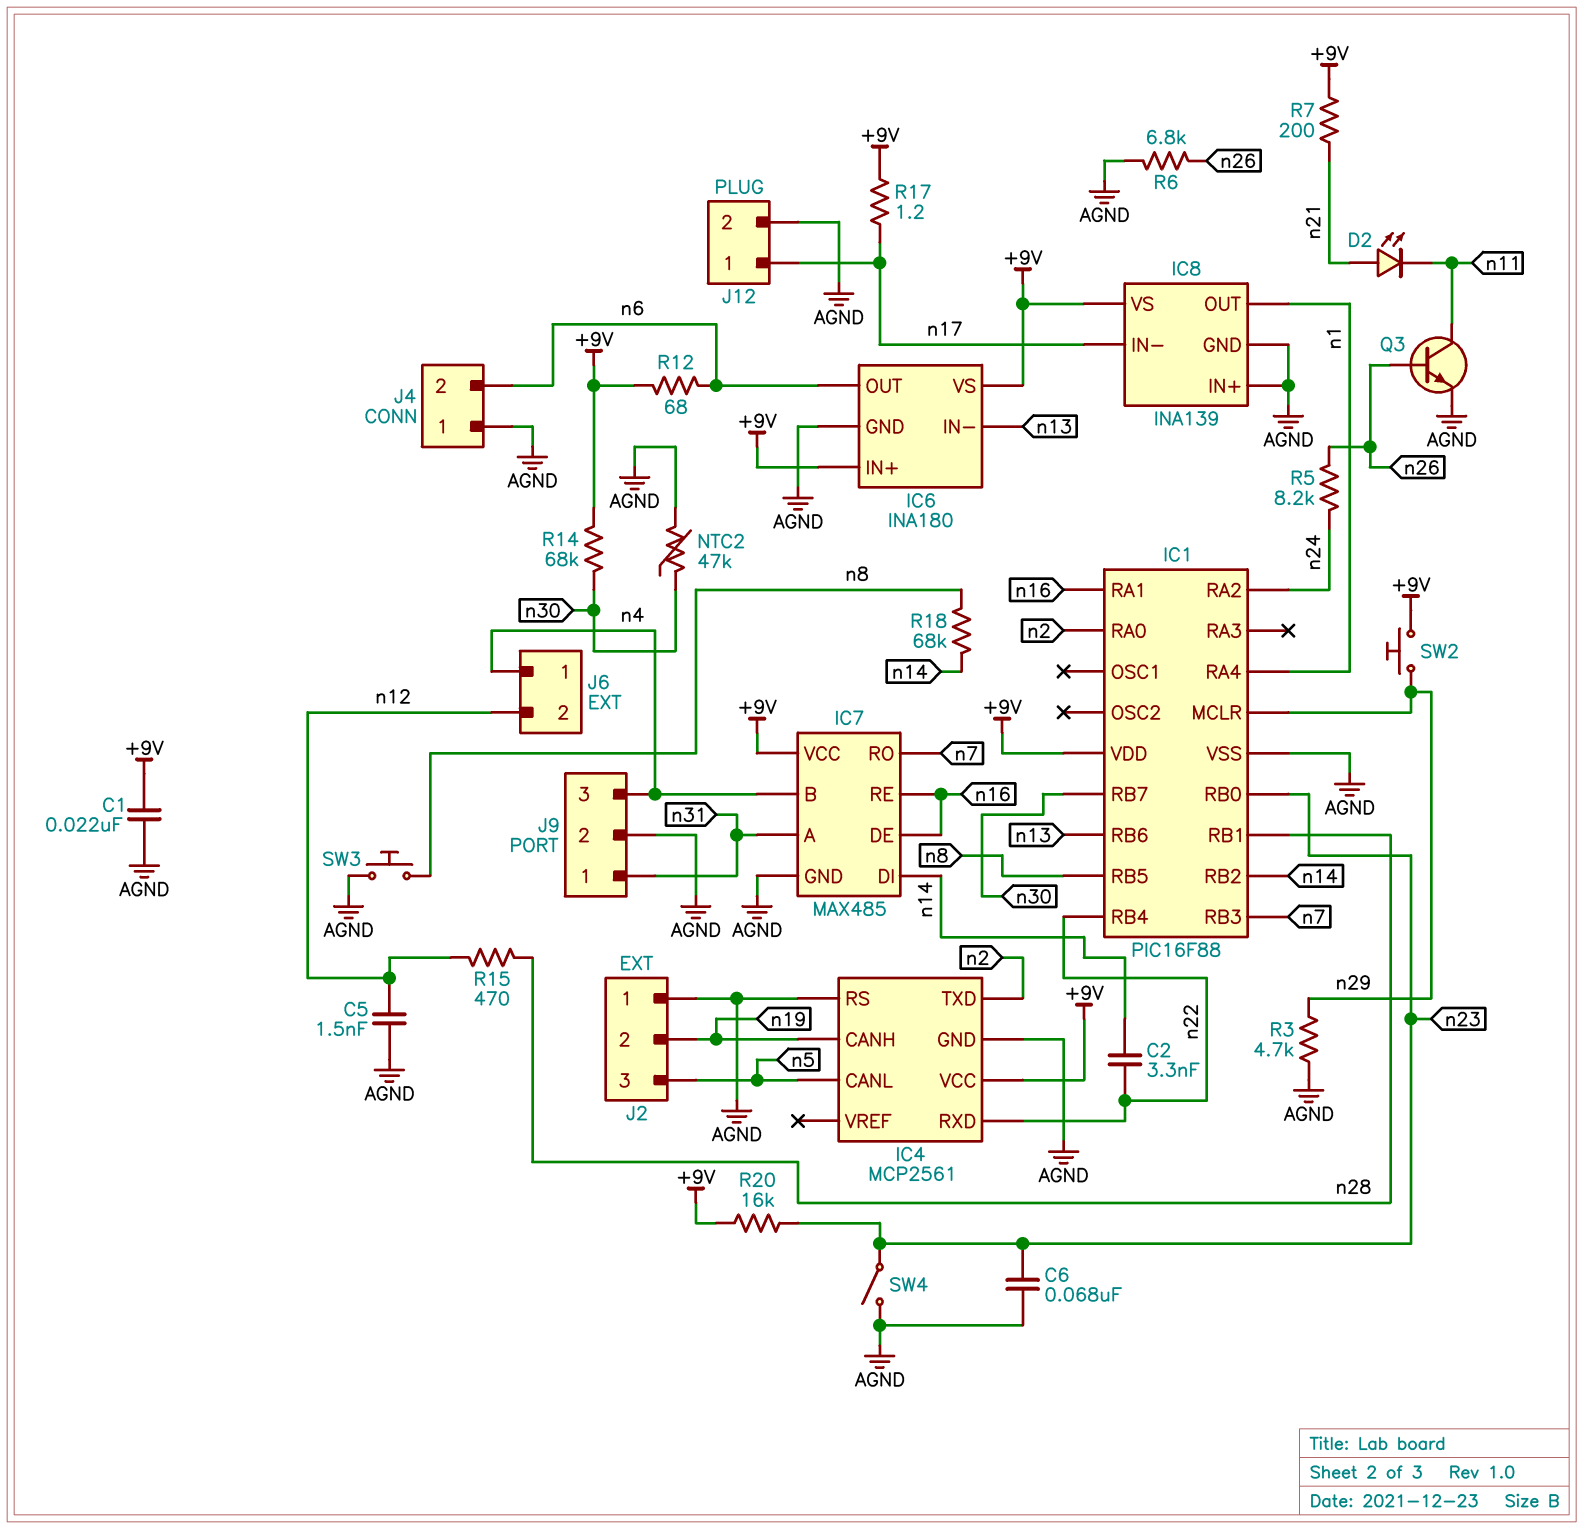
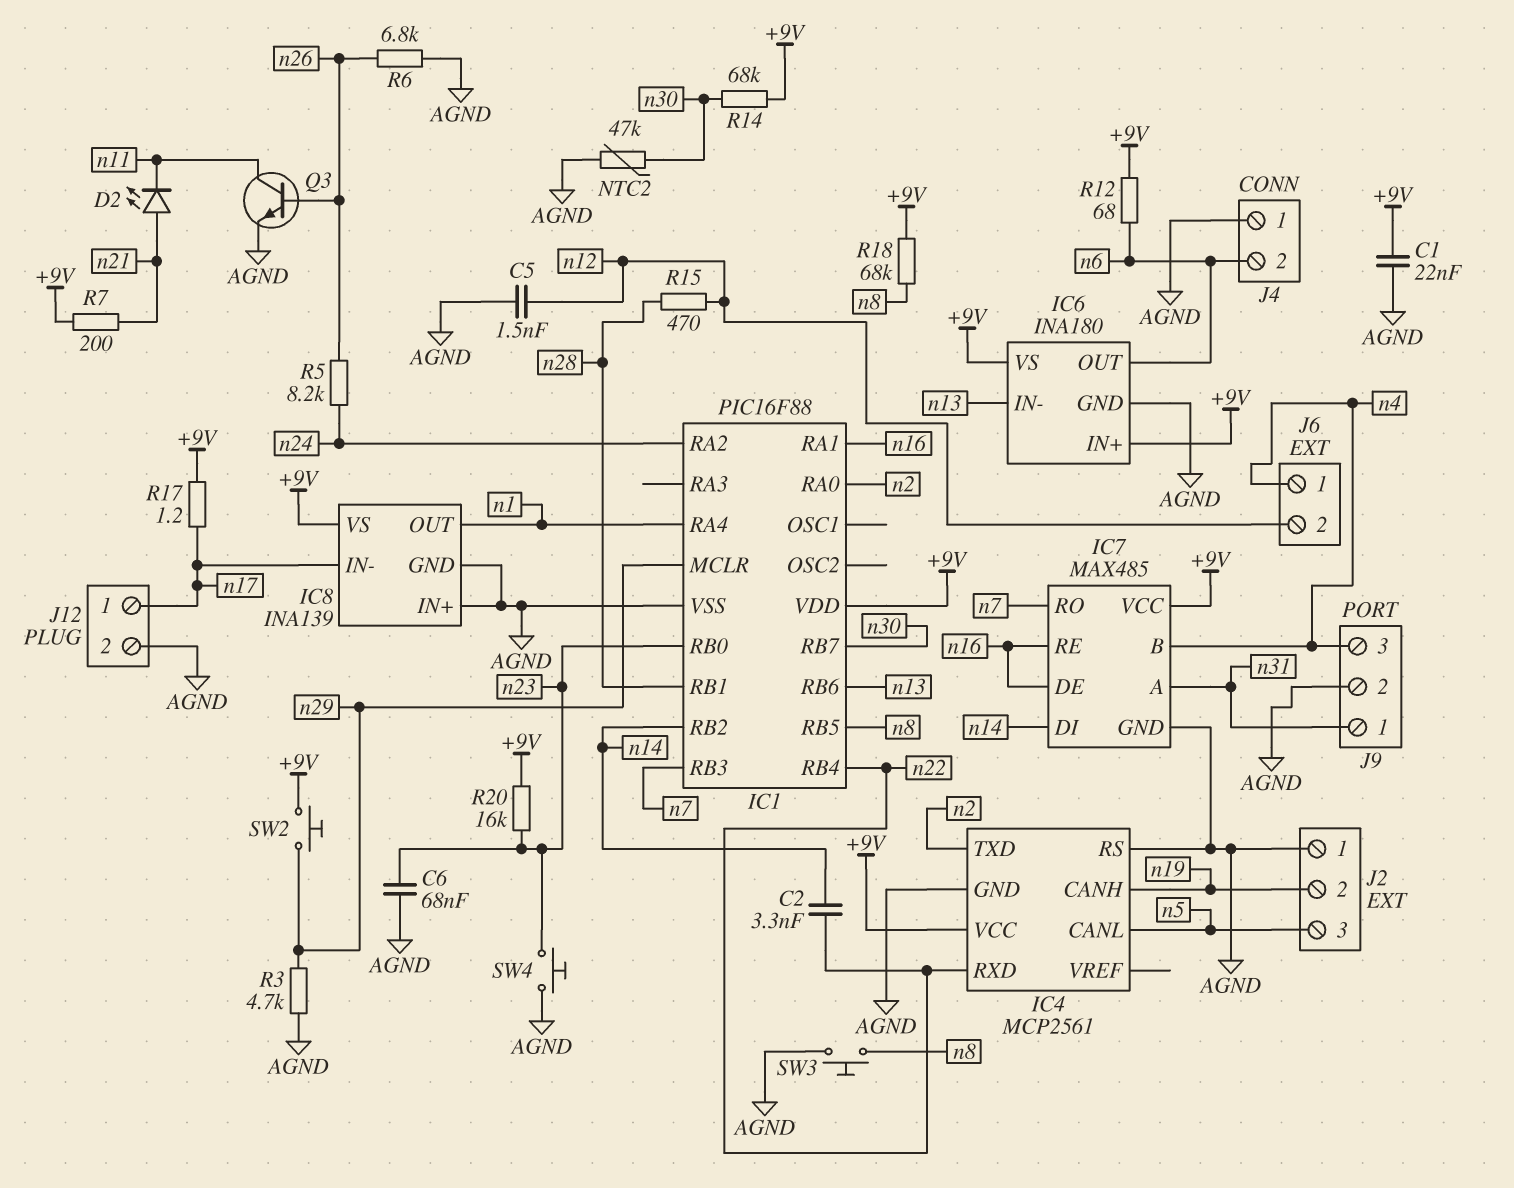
R18: 68k (n8, n14) -> 68k (+9V, n8)
SW4: switch (AGND, n23) -> button (AGND, n23)

